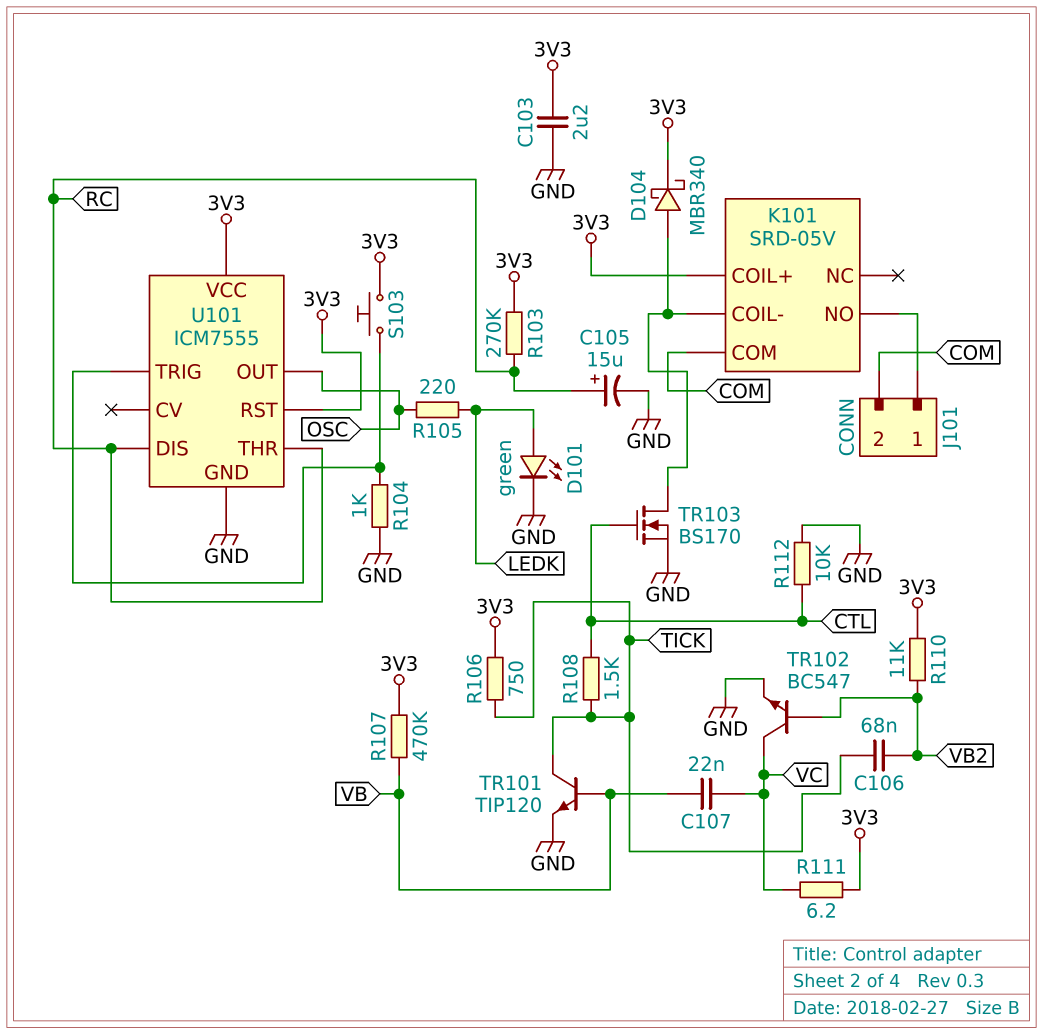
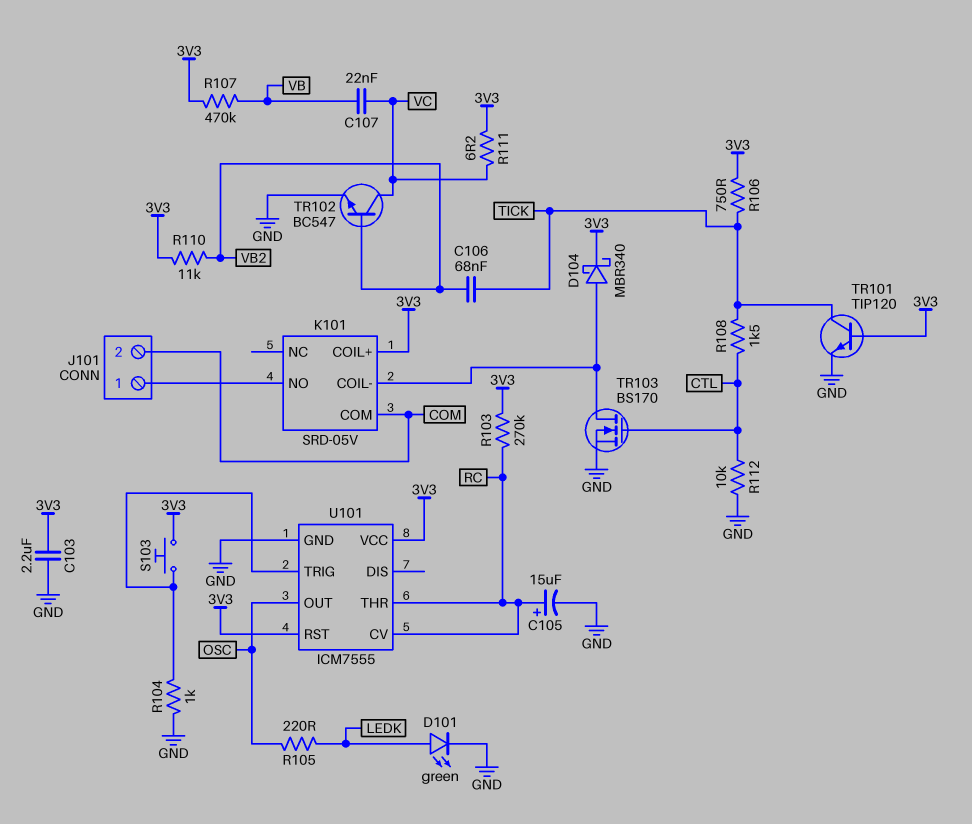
TR101: NPN TIP120 (B VB, C TICK, E GND) -> NPN TIP120 (B 3V3, C TICK, E GND)
U101 pin CV: none -> RC
U101 pin DIS: RC -> none

